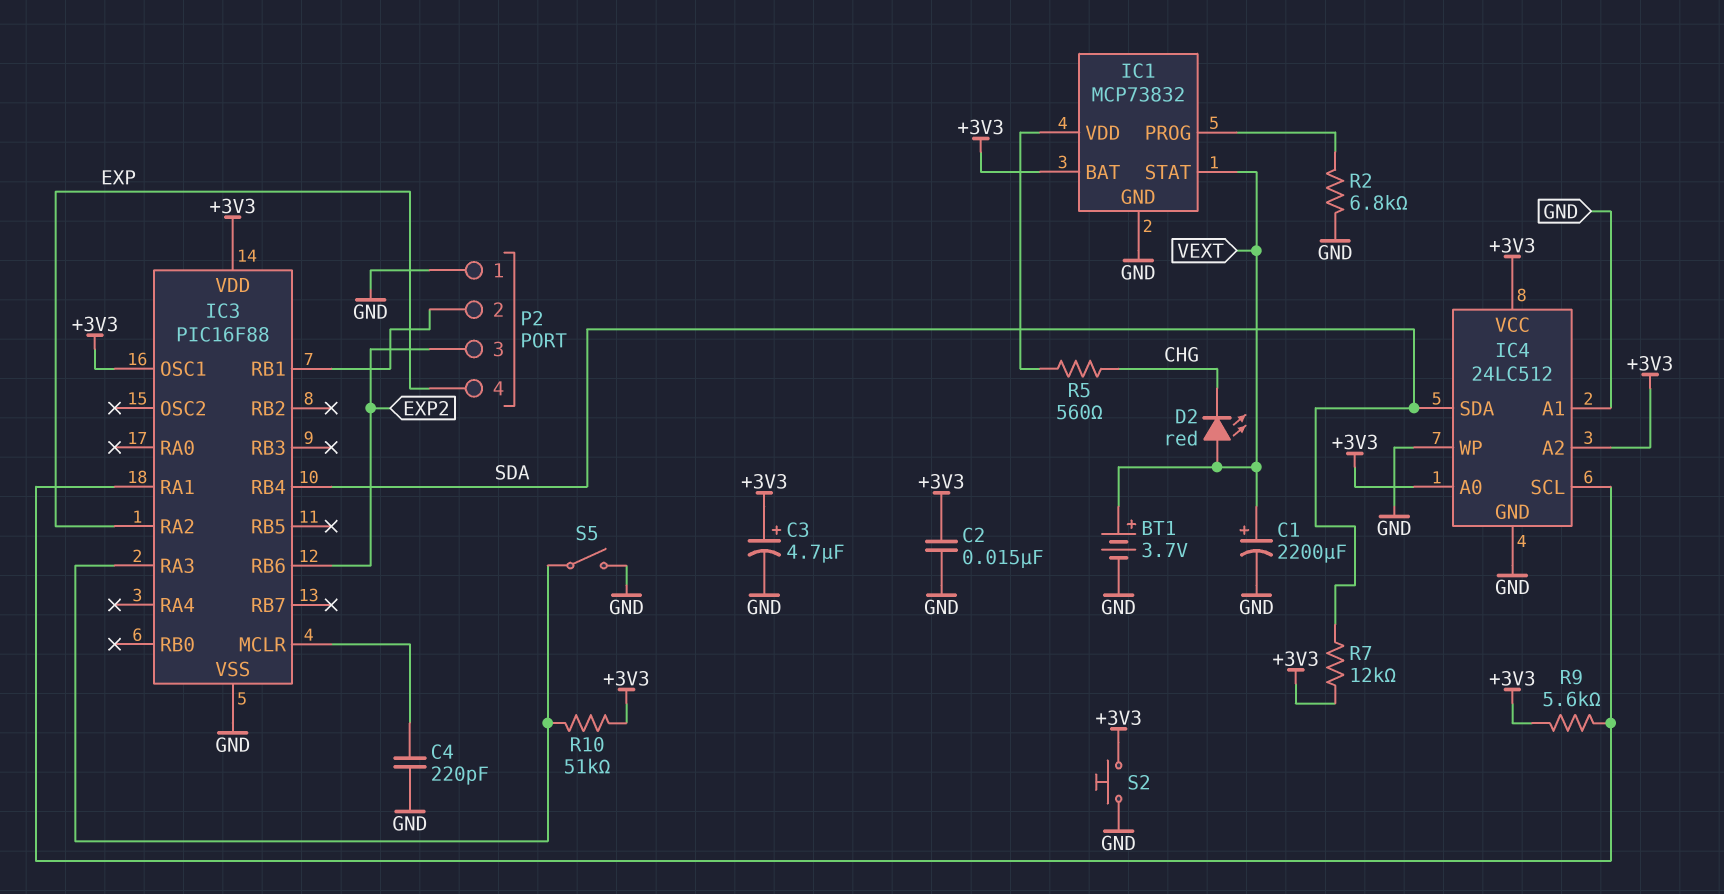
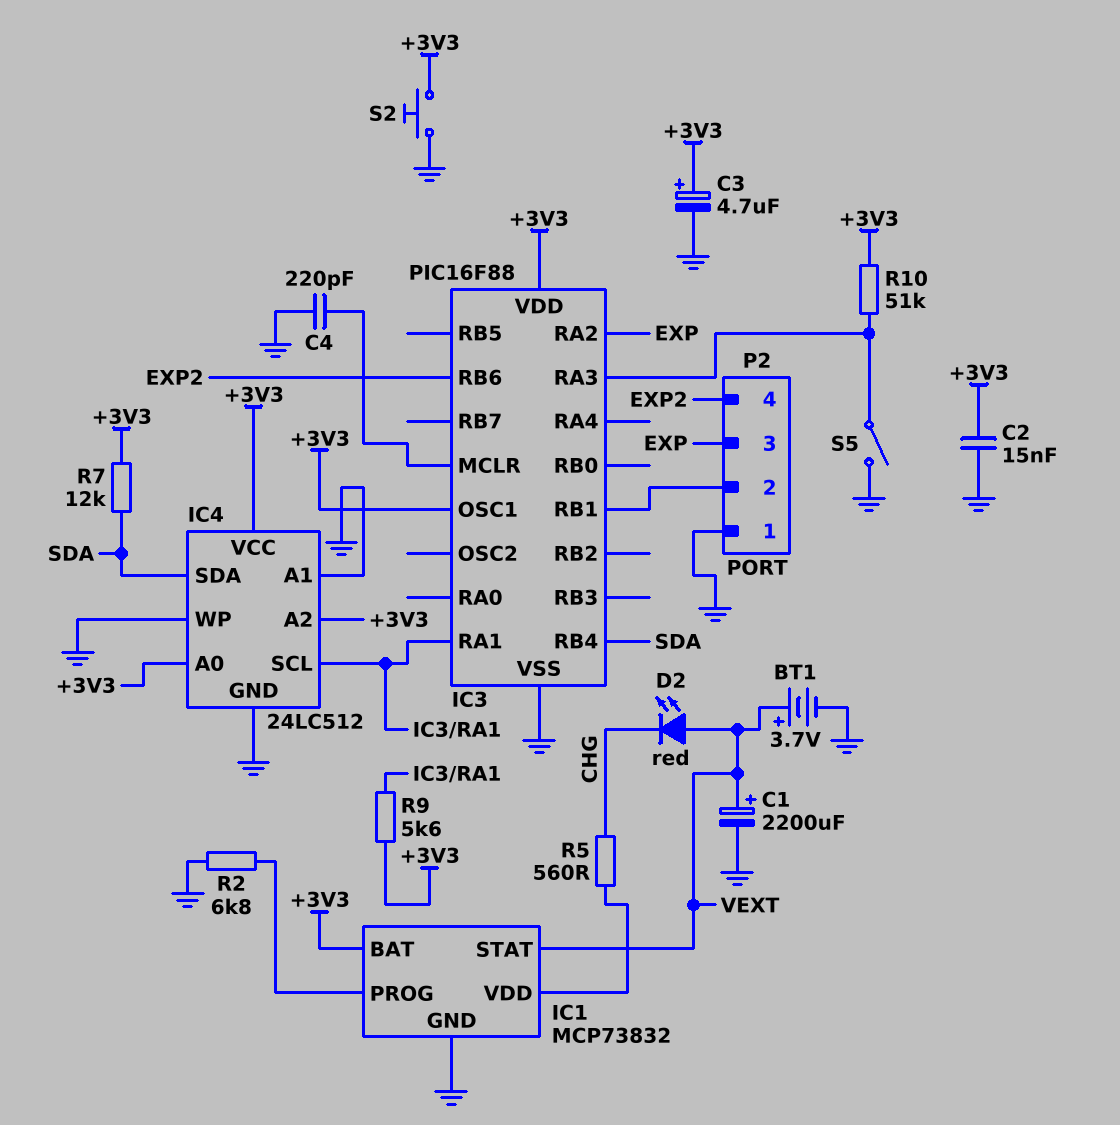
P2 pin 3: EXP2 -> EXP
P2 pin 4: EXP -> EXP2

